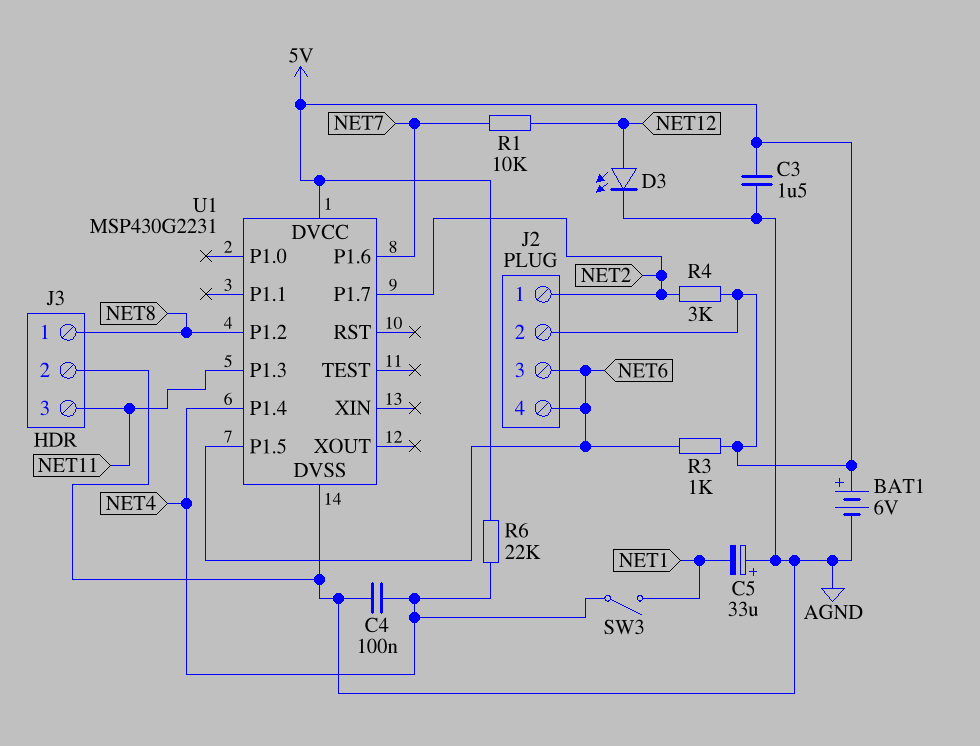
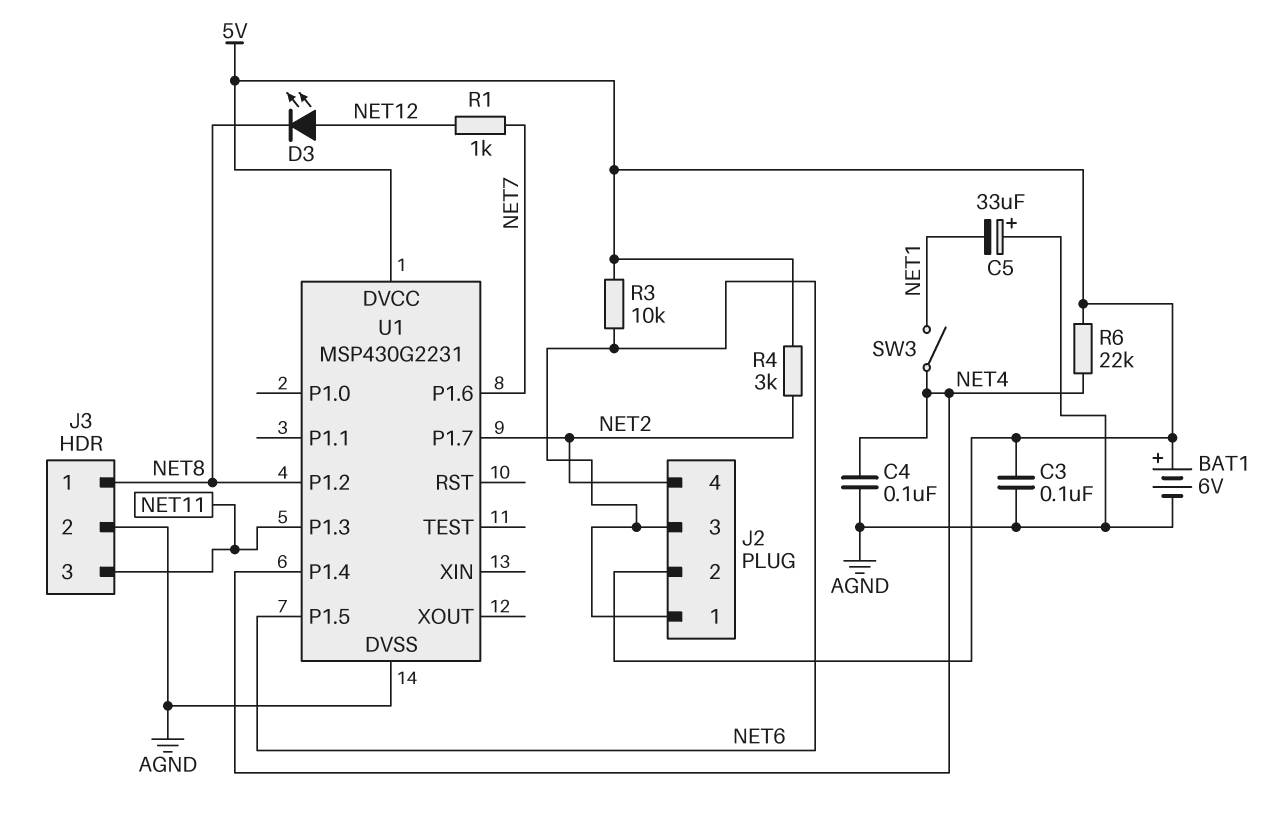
C3: 1.5uF (5V, AGND) -> 100nF (5V, AGND)
D3: LED (A NET12, K AGND) -> LED (A NET12, K NET8)
J2 pin 1: NET2 -> NET6
J2 pin 4: NET6 -> NET2
R1: 10k (NET7, NET12) -> 1k (NET7, NET12)
R3: 1k (5V, NET6) -> 10k (5V, NET6)

